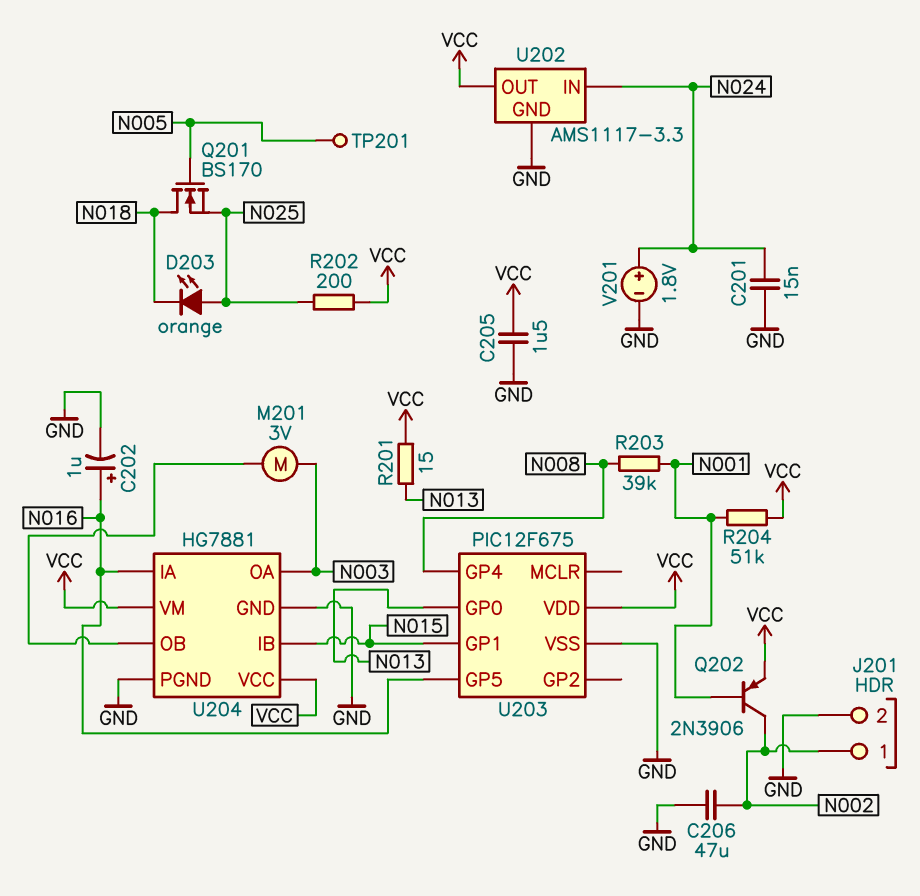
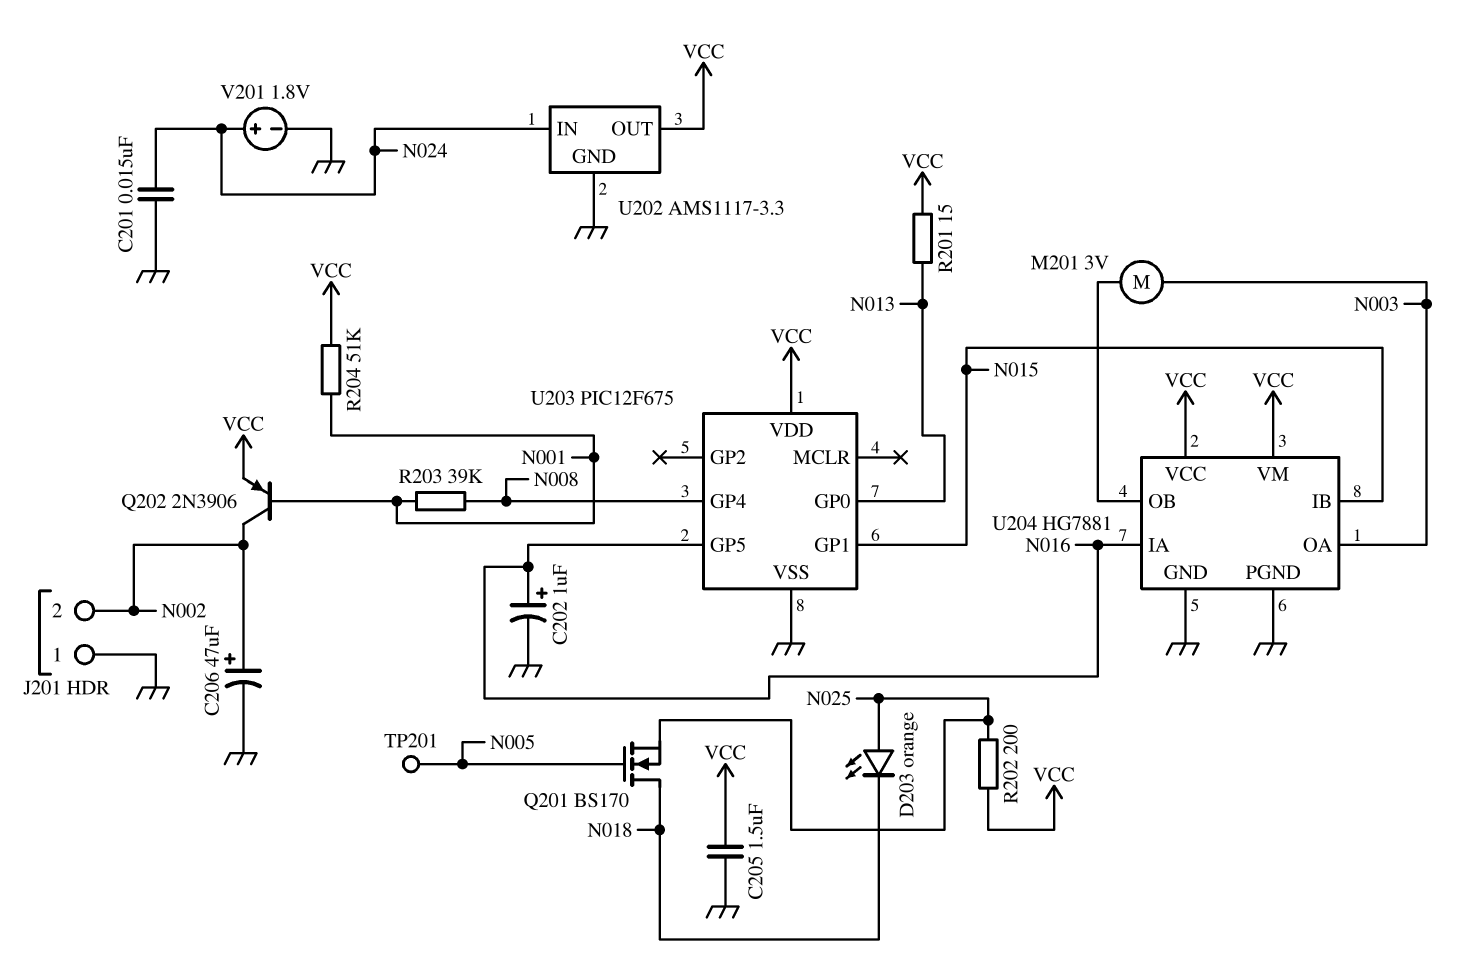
C206: 47uF (GND, N002) -> 47uF (plus N002, minus GND)
J201 pin 1: N002 -> GND
J201 pin 2: GND -> N002

